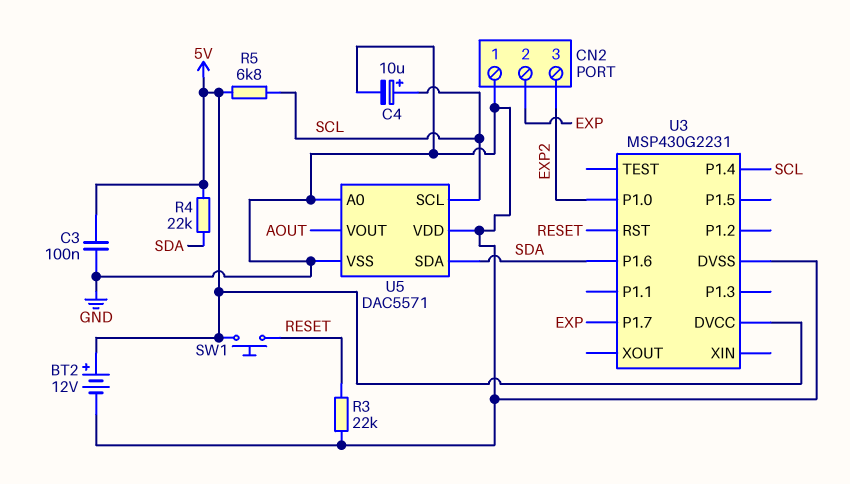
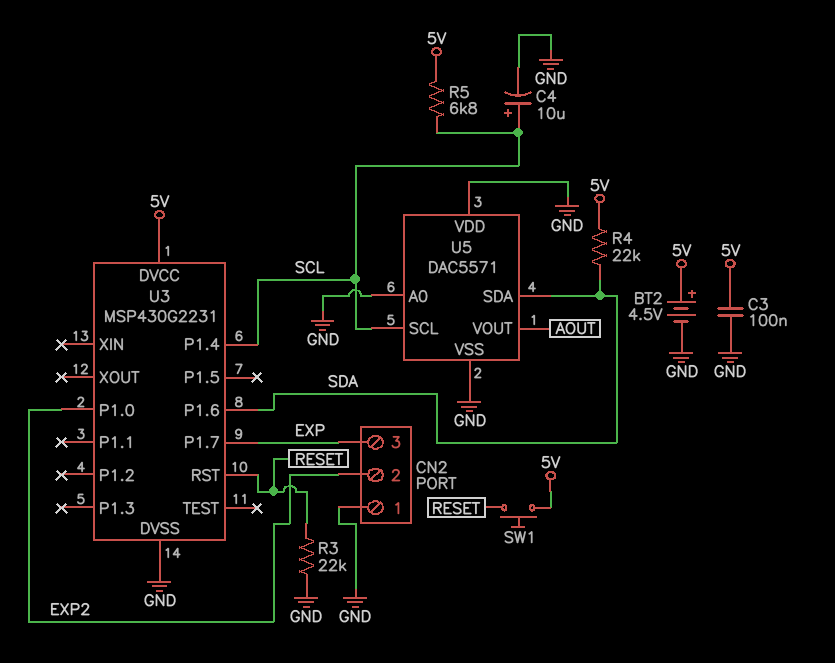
BT2: 12V (plus 5V, minus GND) -> 4.5V (plus 5V, minus GND)
CN2 pin 2: EXP -> EXP2
CN2 pin 3: EXP2 -> EXP

